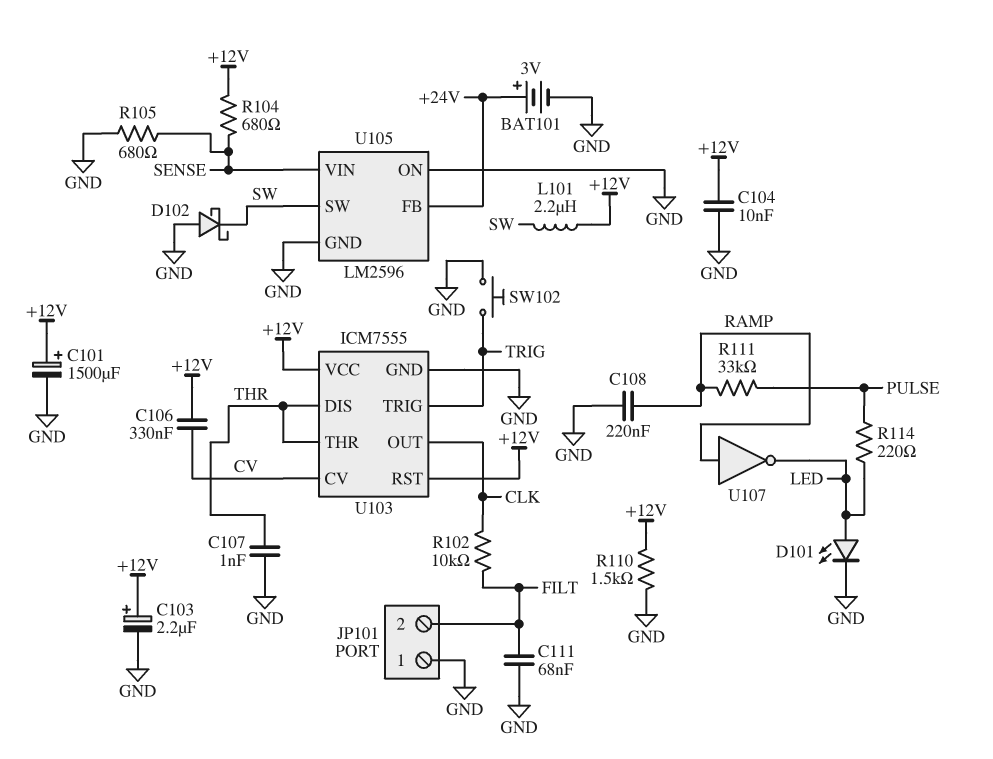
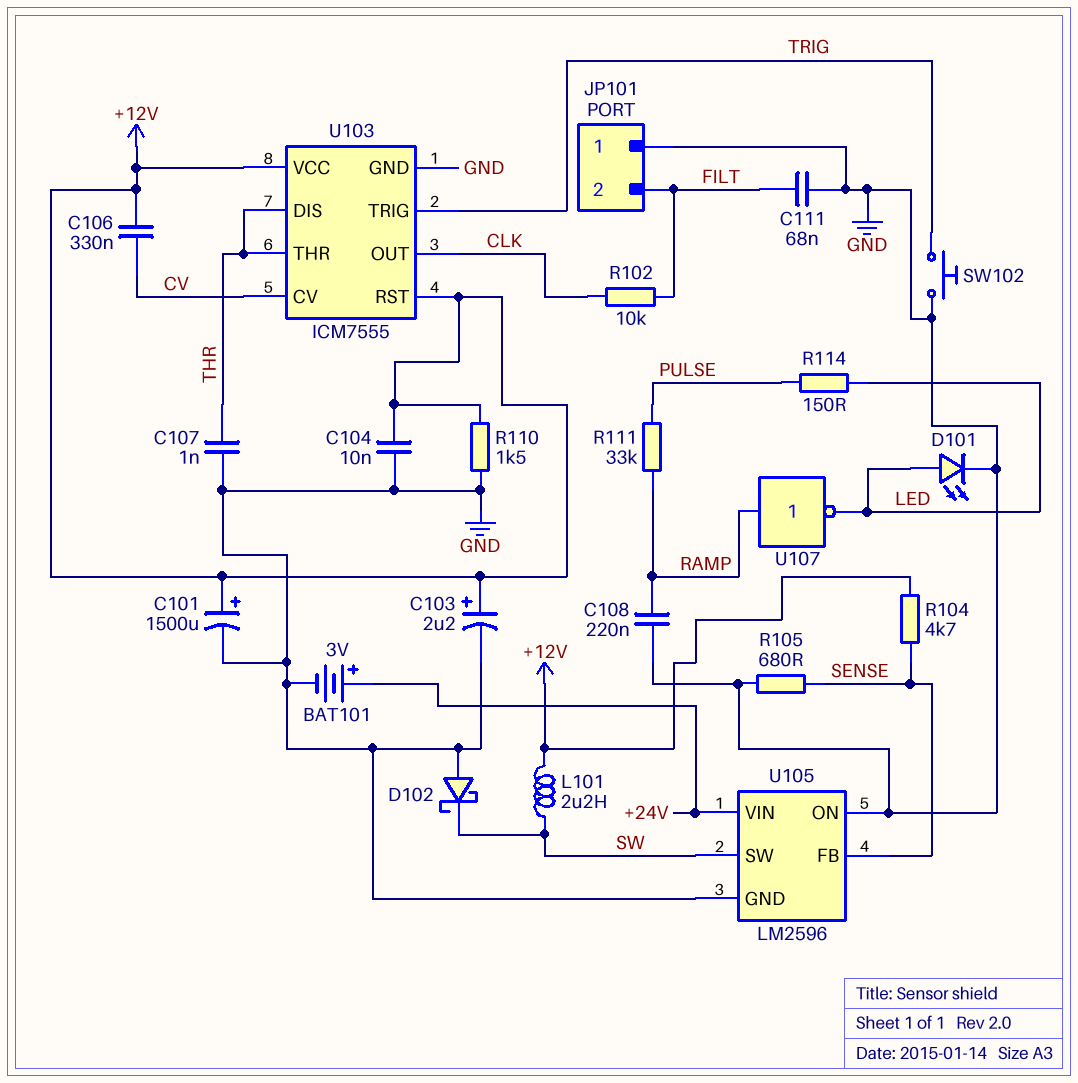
R104: 680 (+12V, SENSE) -> 4.7k (+12V, SENSE)
R114: 220 (LED, PULSE) -> 150 (LED, PULSE)
U105 pin FB: +24V -> SENSE
U105 pin VIN: SENSE -> +24V

